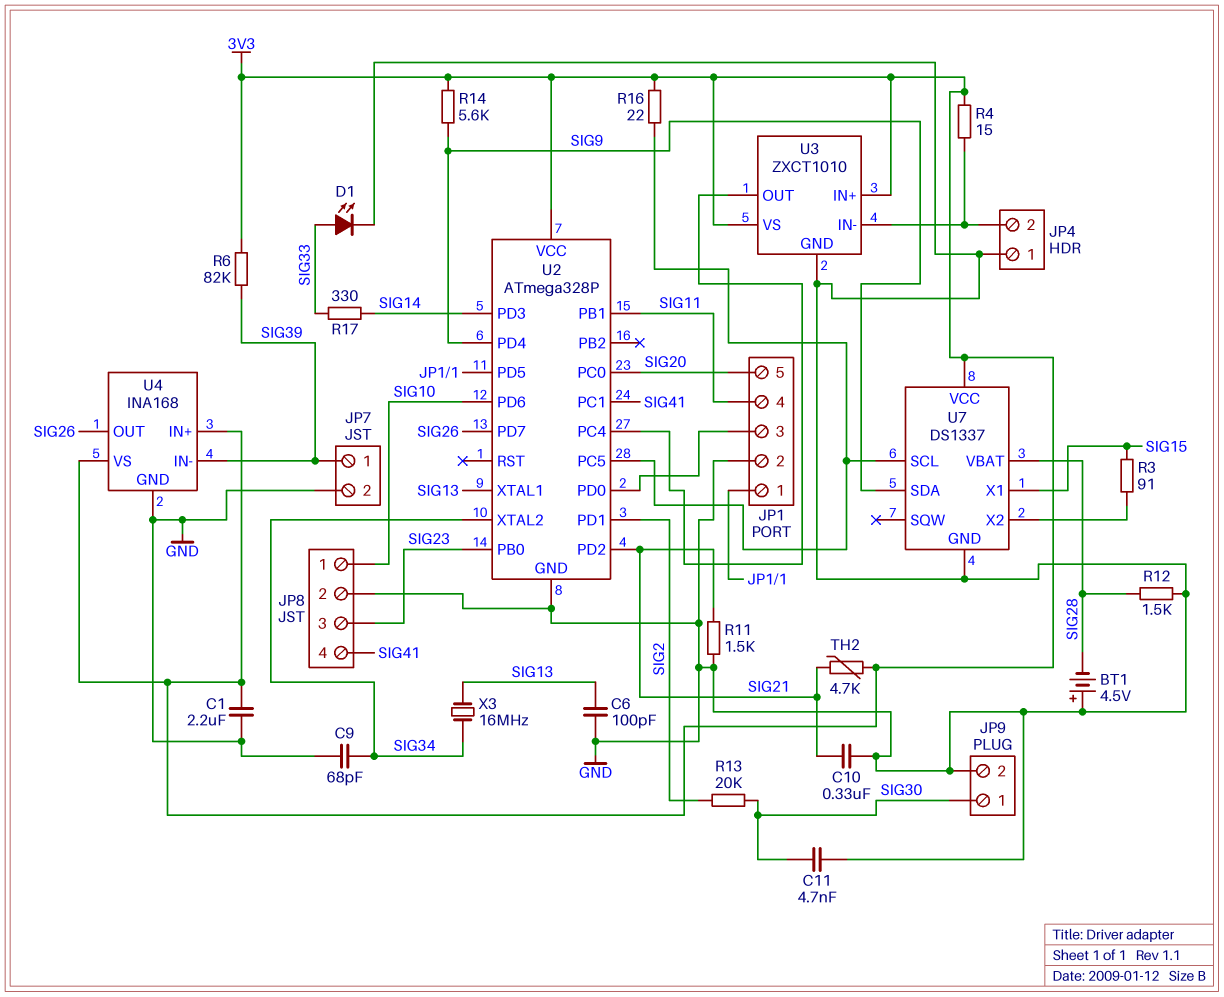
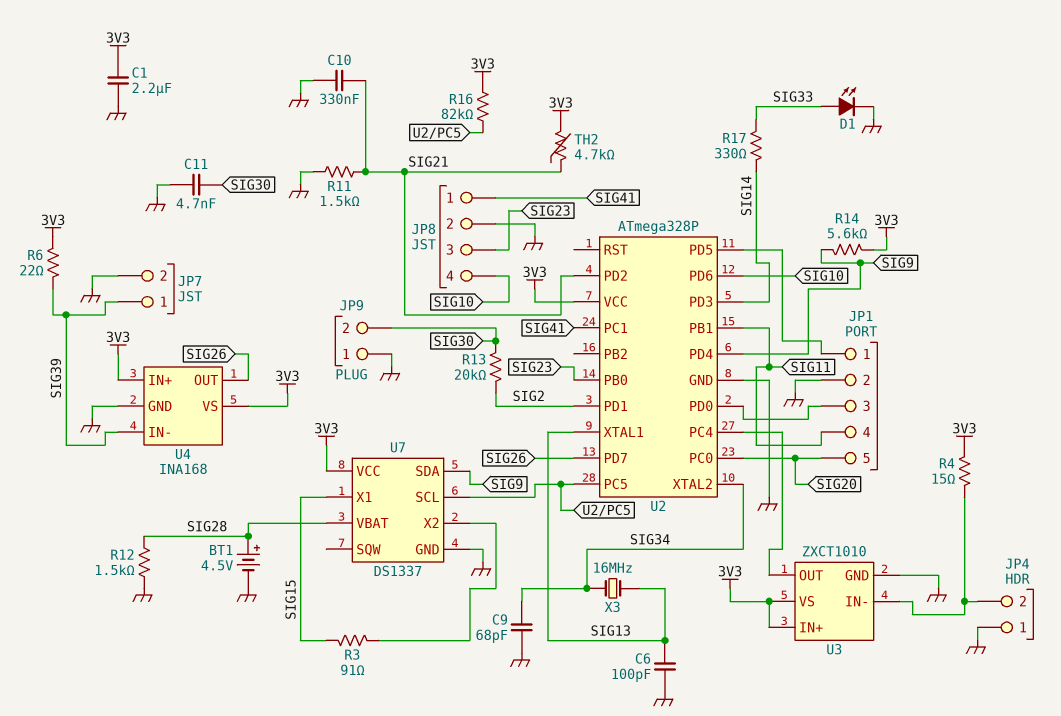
BT1: 4.5V (plus GND, minus SIG28) -> 4.5V (plus SIG28, minus GND)
JP8 pin 1: SIG10 -> SIG41
JP8 pin 4: SIG41 -> SIG10
JP9 pin 1: SIG30 -> GND
JP9 pin 2: GND -> SIG30
R6: 82k (3V3, SIG39) -> 22 (3V3, SIG39)
R16: 22 (3V3, U2/PC5) -> 82k (3V3, U2/PC5)

